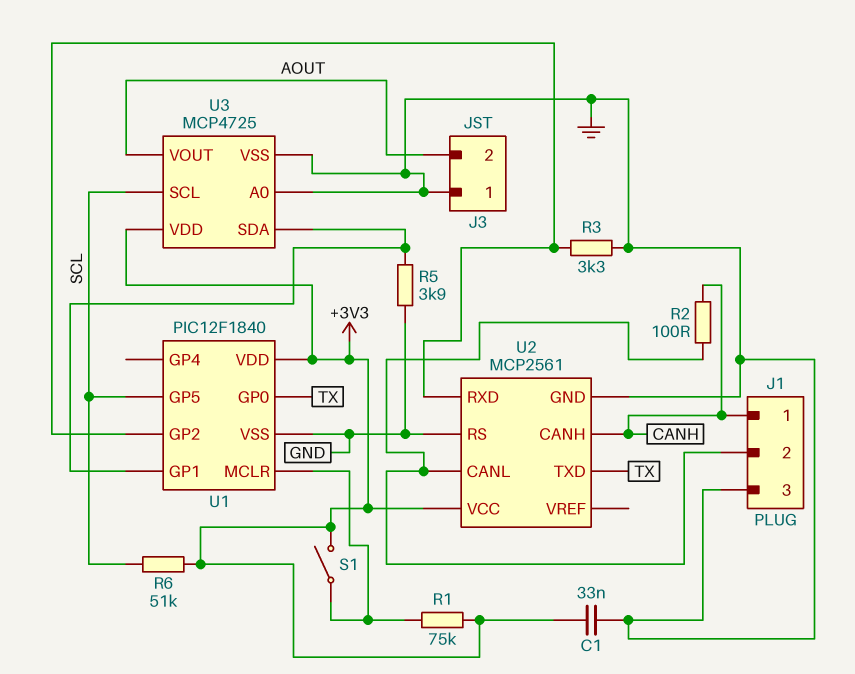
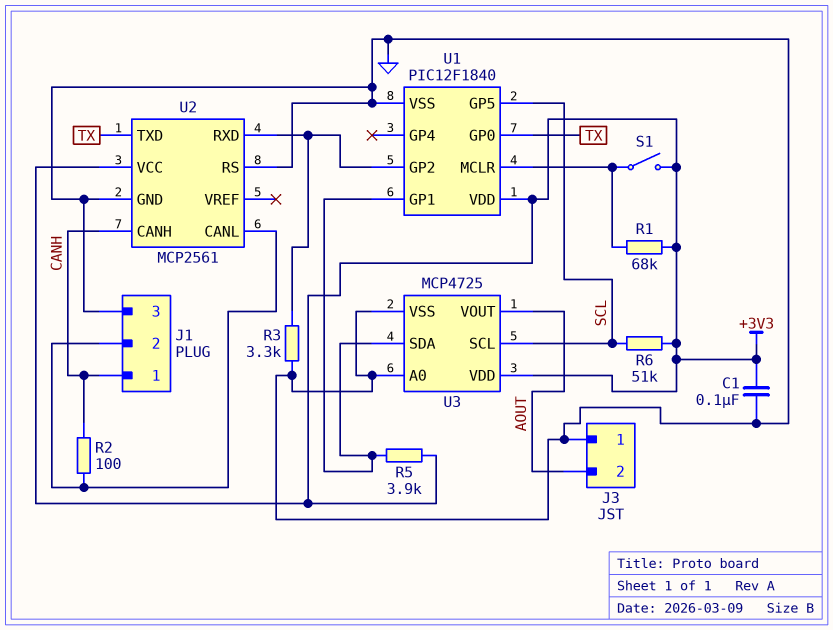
C1: 33nF (+3V3, GND) -> 100nF (+3V3, GND)
R1: 75k (+3V3, U1/MCLR) -> 68k (+3V3, U1/MCLR)
R5: 3.9k (GND, U1/GP1) -> 3.9k (+3V3, U1/GP1)

